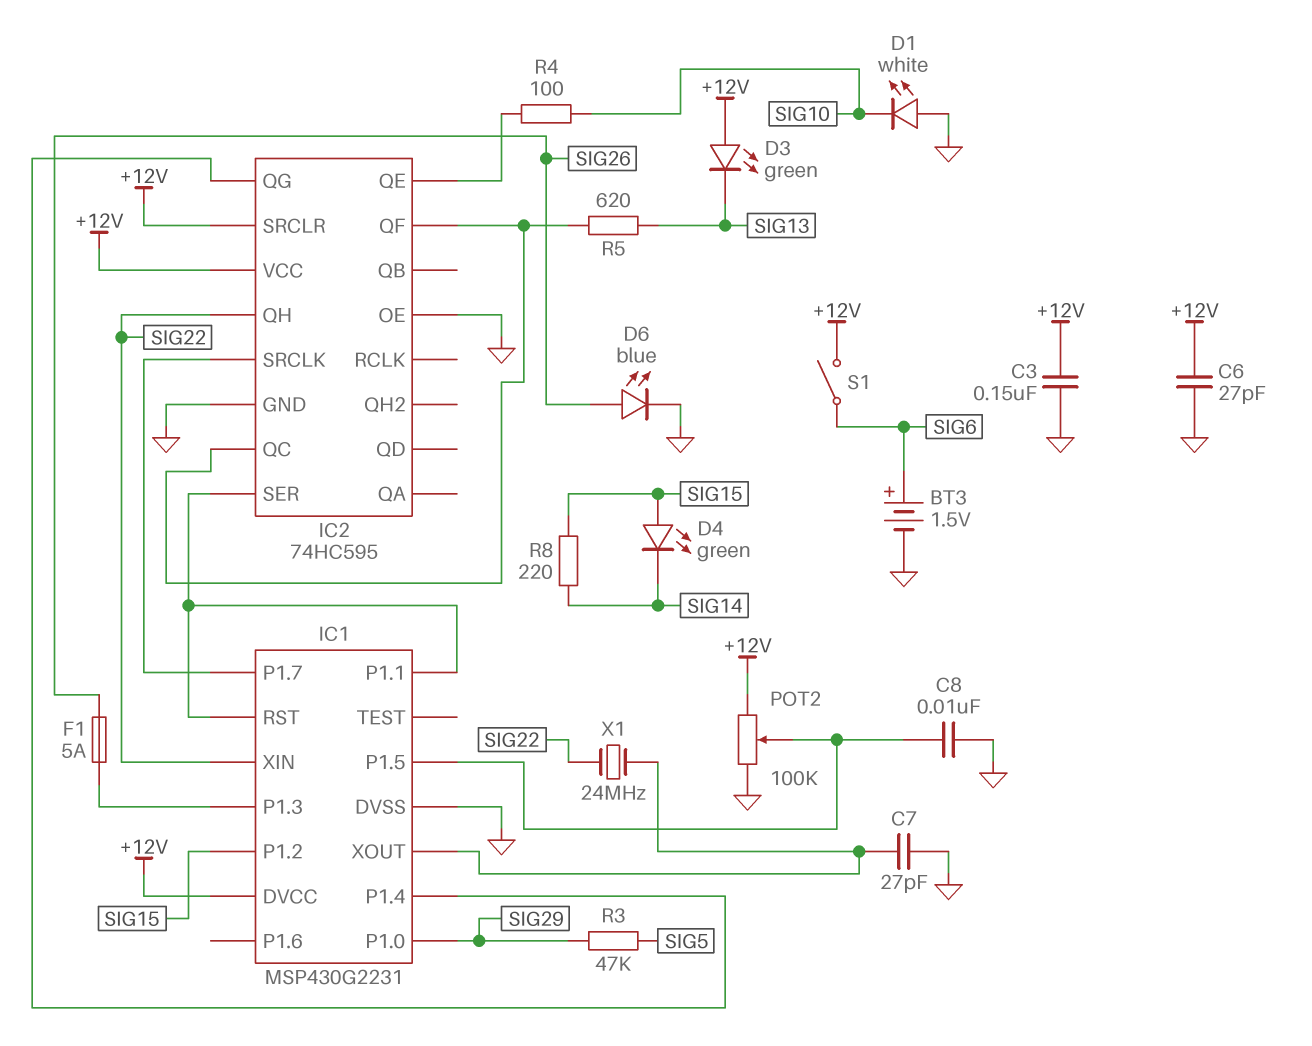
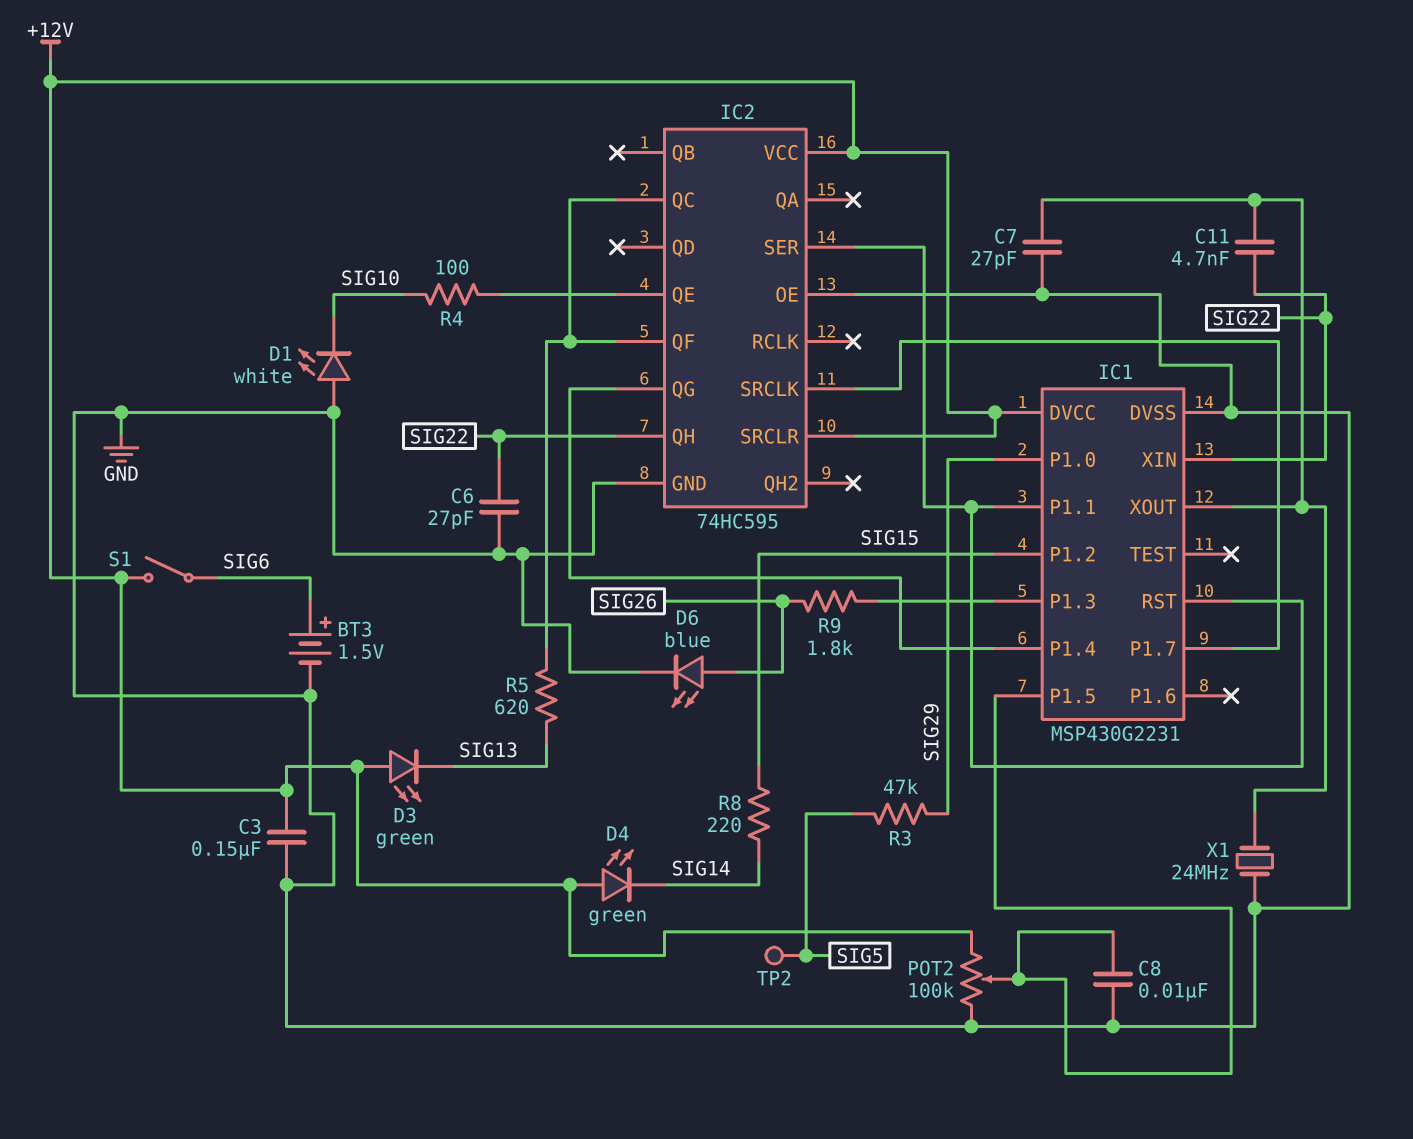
C6: 27pF (+12V, GND) -> 27pF (GND, SIG22)
C11: none -> 4.7nF (IC1/XOUT, SIG22)
D4: LED green (A SIG15, K SIG14) -> LED green (A +12V, K SIG14)
F1: 5A (IC1/P1.3, SIG26) -> none
R9: none -> 1.8k (IC1/P1.3, SIG26)
TP2: none -> test point (SIG5)
X1: 24MHz (IC1/XOUT, SIG22) -> 24MHz (GND, IC1/XOUT)

